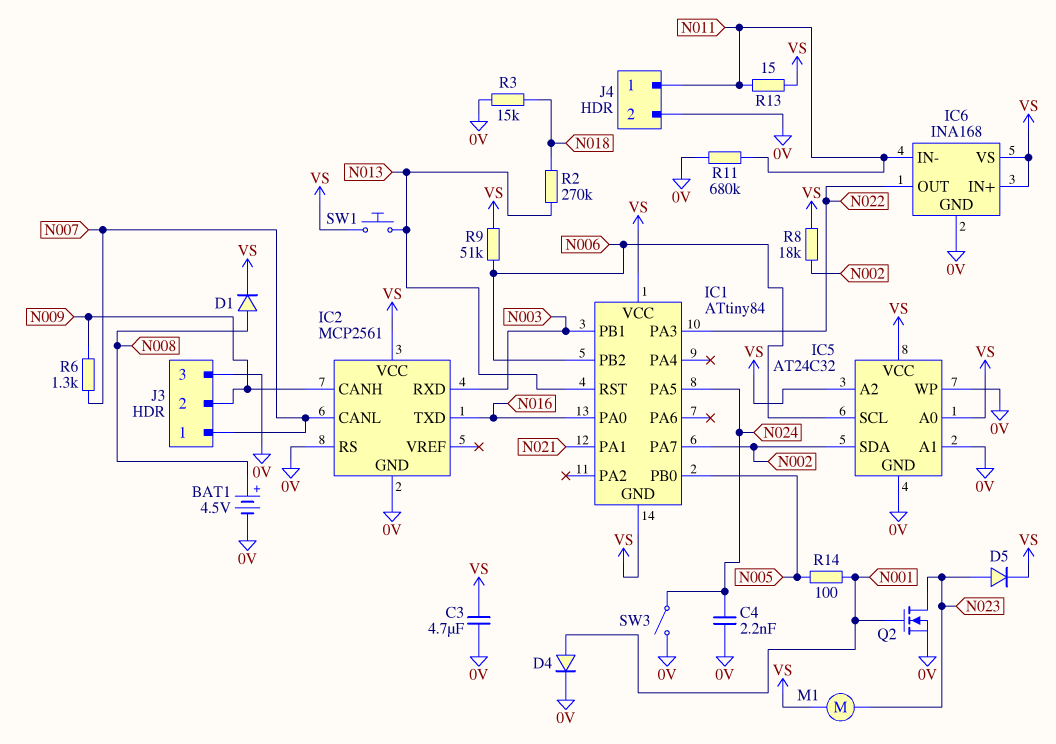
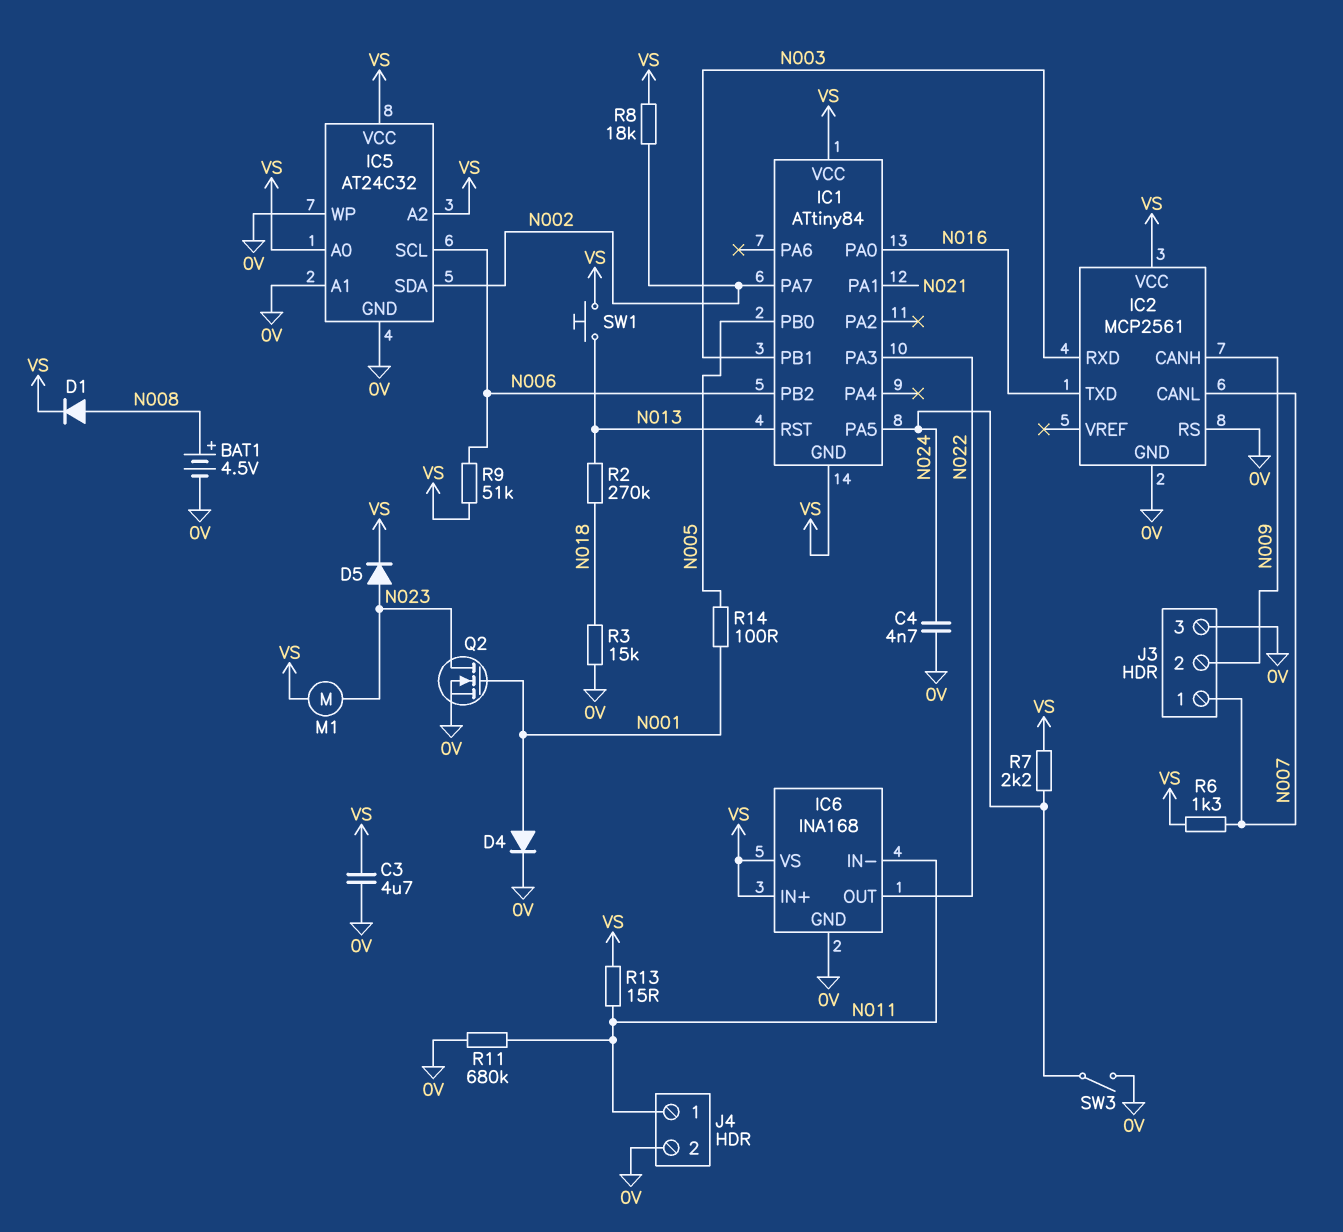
C4: 2.2nF (0V, N024) -> 4.7nF (0V, N024)
R6: 1.3k (N007, N009) -> 1.3k (N007, VS)
R7: none -> 2.2k (N024, VS)

